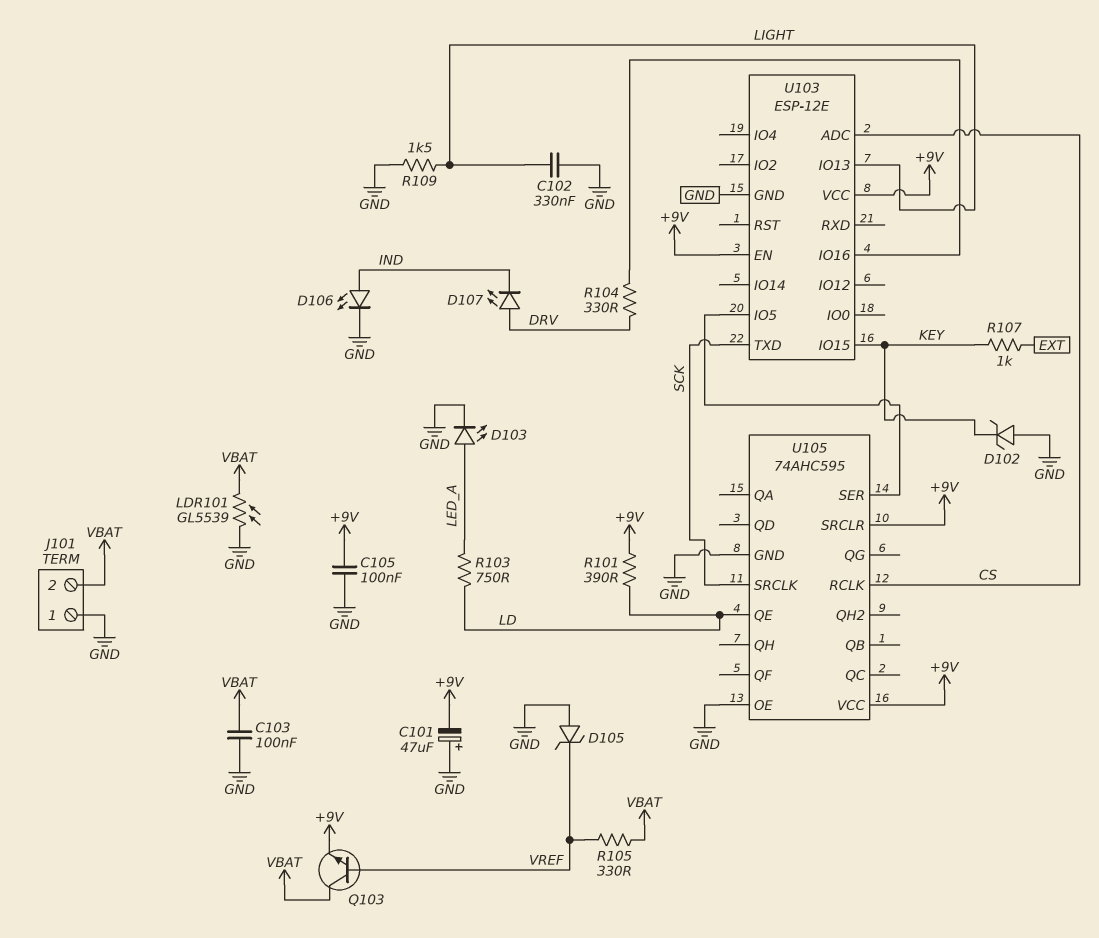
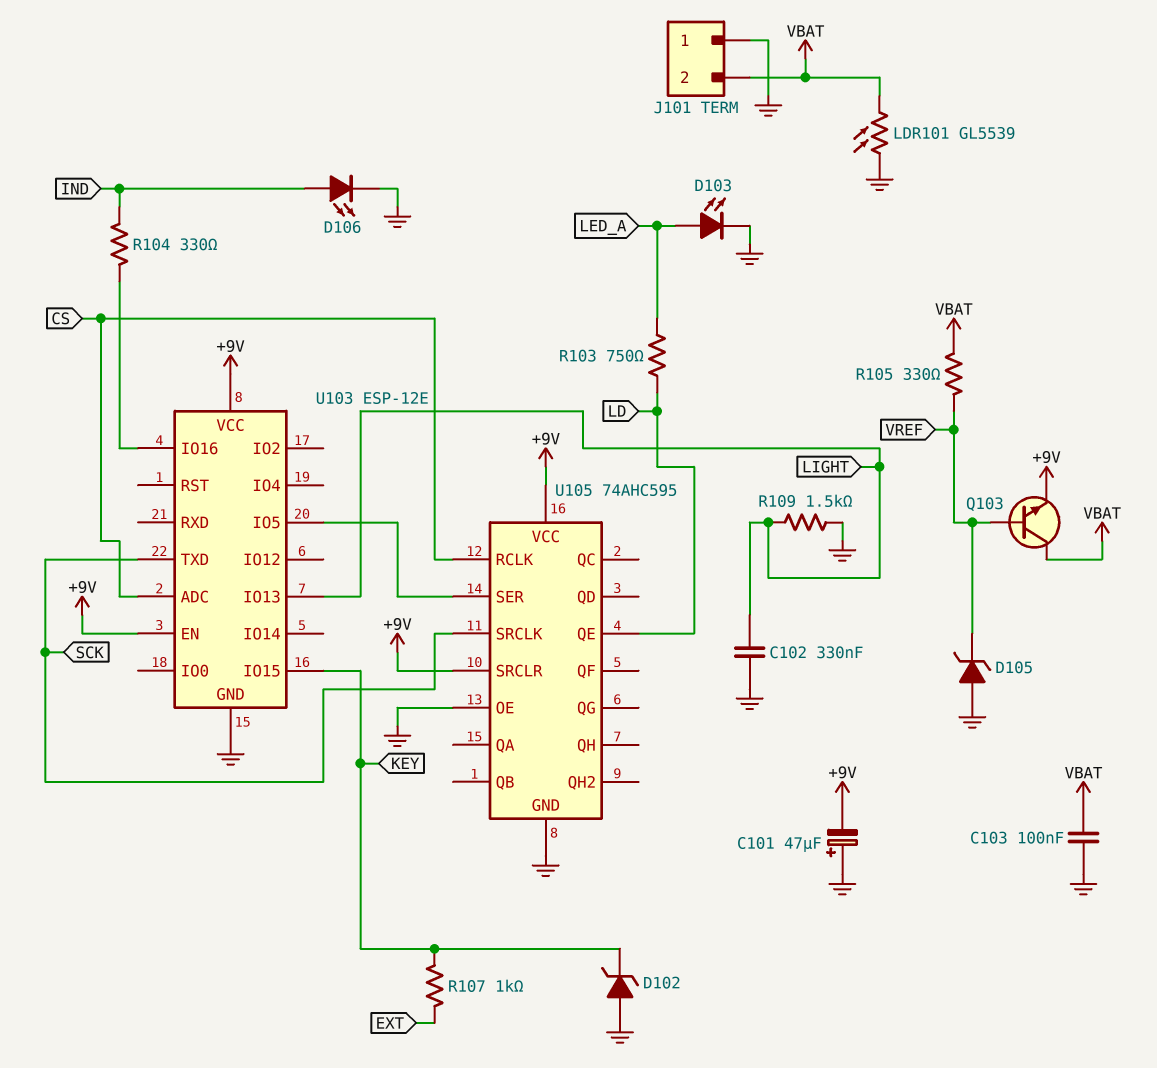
C105: 100nF (+9V, GND) -> none
D107: LED (A DRV, K IND) -> none
R101: 390 (+9V, LD) -> none
R104: 330 (DRV, U103/IO16) -> 330 (IND, U103/IO16)

